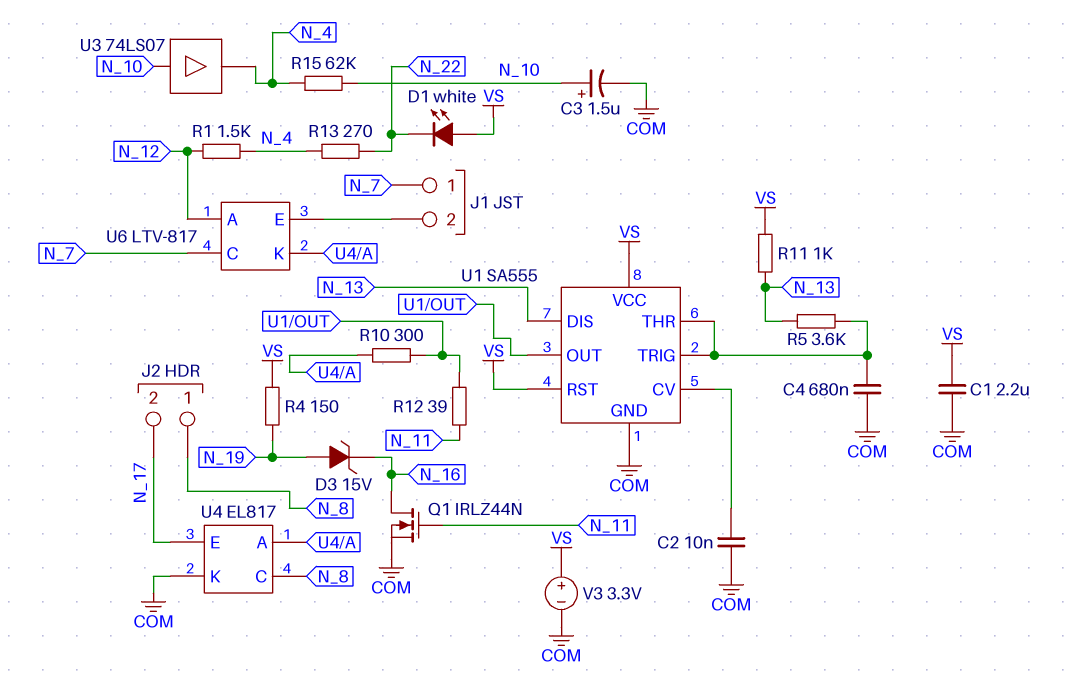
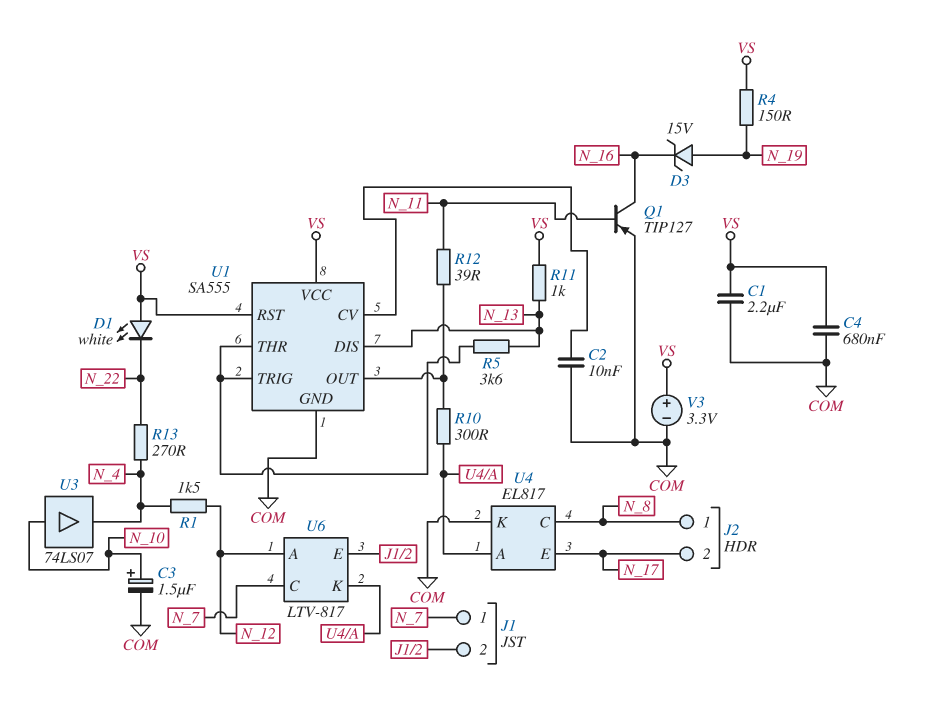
C4: 680nF (COM, U1/THR) -> 680nF (COM, VS)
Q1: NMOS IRLZ44N (G N_11, D N_16, S COM) -> PNP TIP127 (B N_11, C N_16, E COM)
R15: 62k (N_4, N_10) -> none

